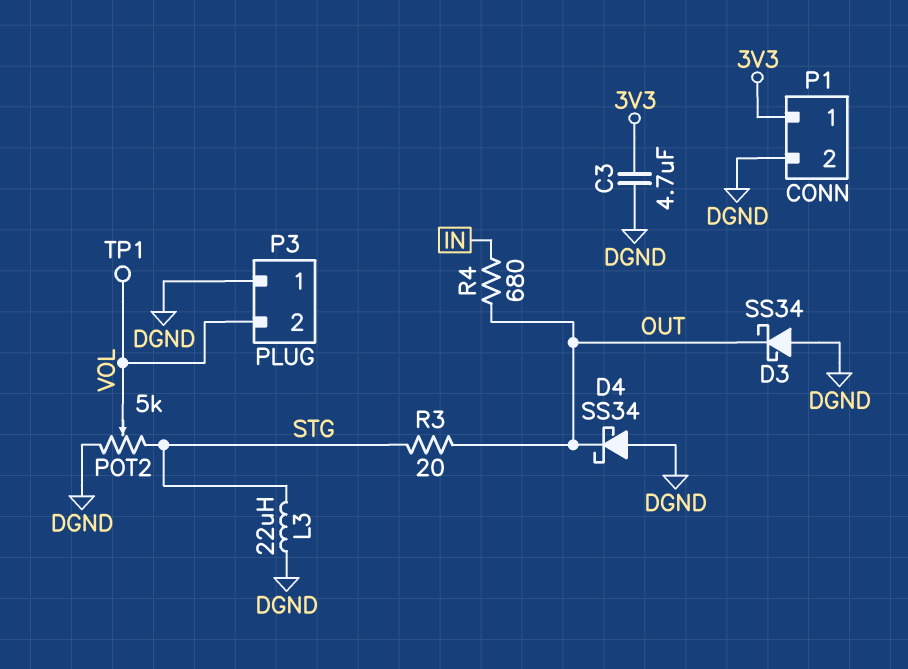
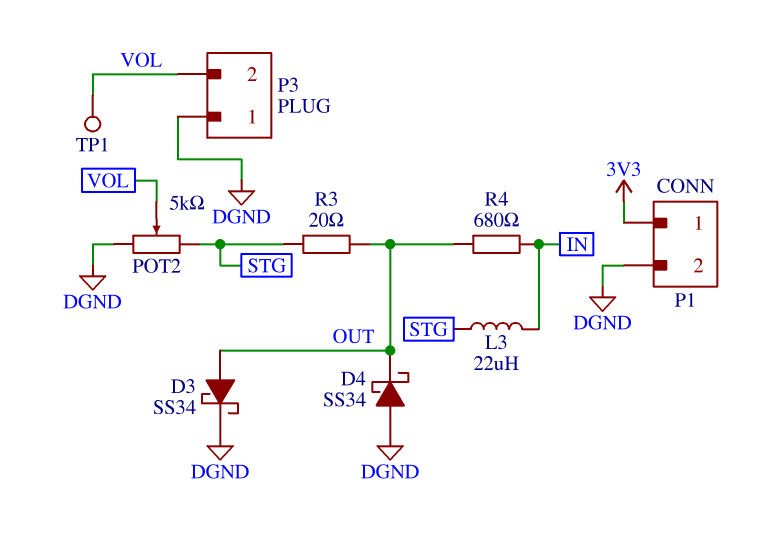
C3: 4.7uF (3V3, DGND) -> none
D3: schottky SS34 (A DGND, K OUT) -> schottky SS34 (A OUT, K DGND)
L3: 22uH (DGND, STG) -> 22uH (IN, STG)

